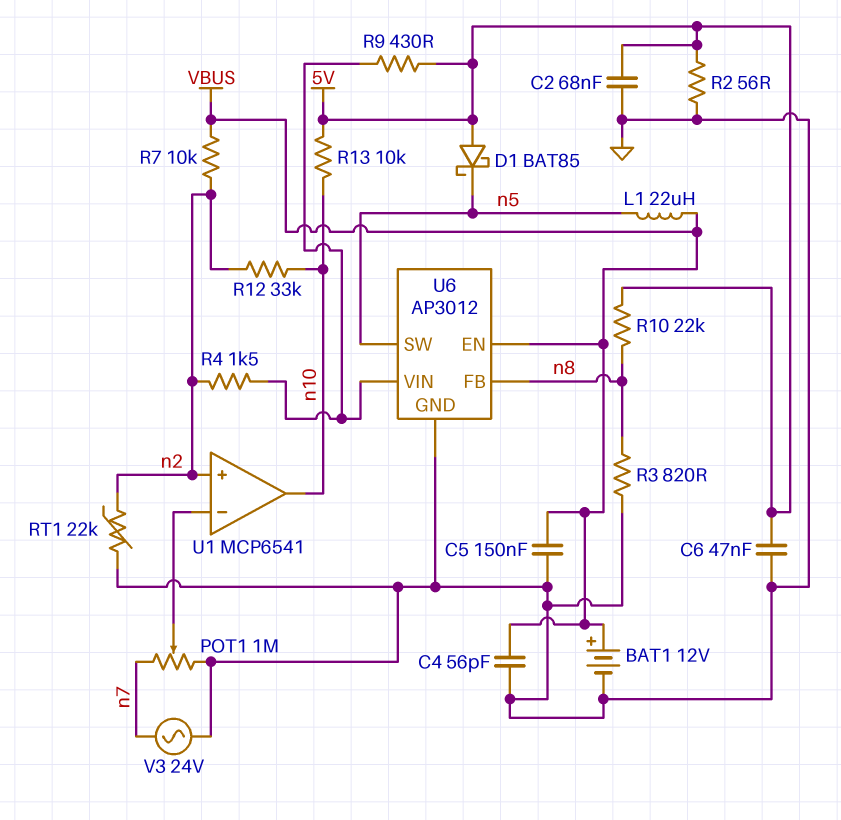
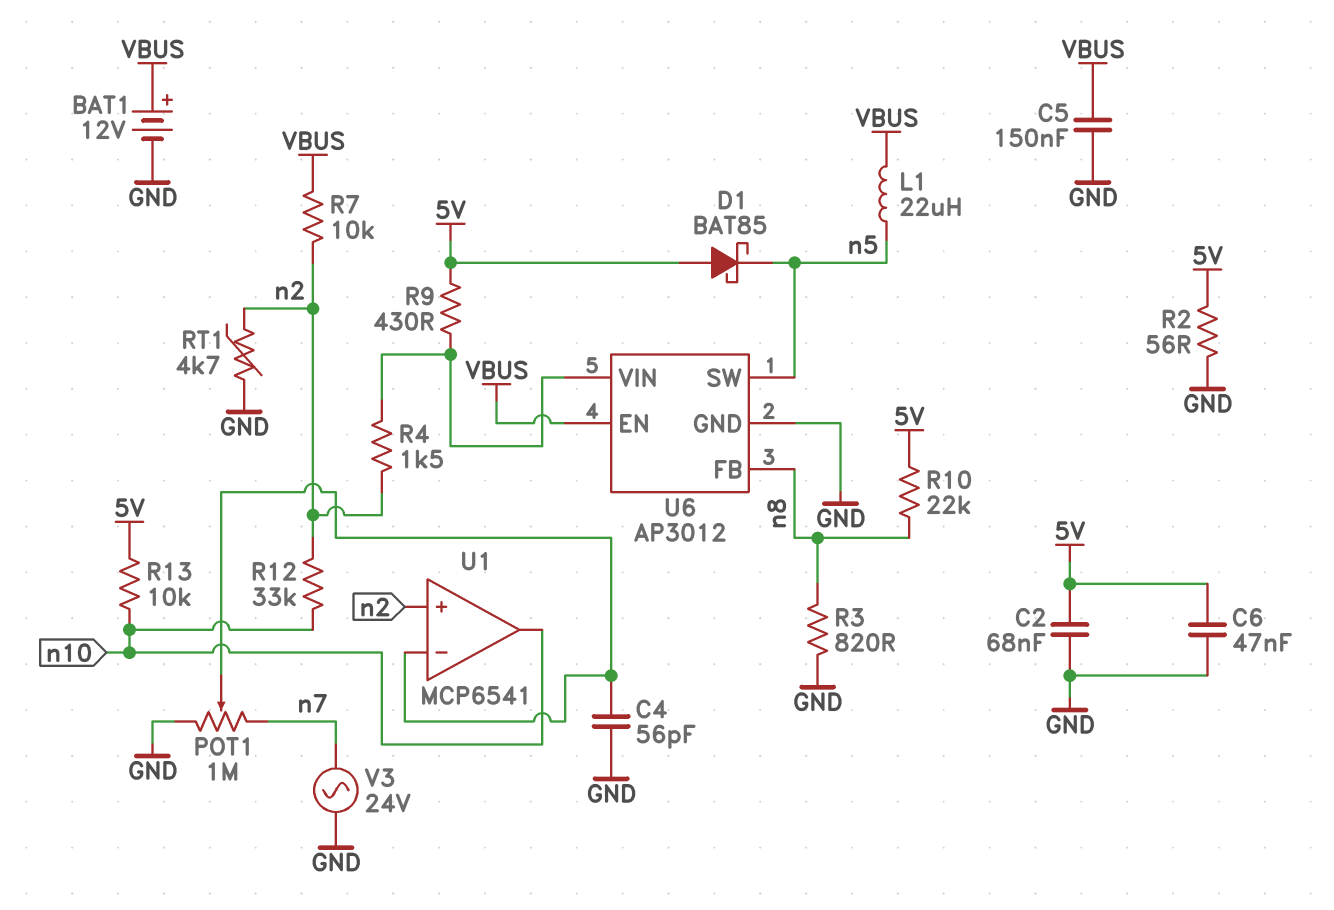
C4: 56pF (GND, VBUS) -> 56pF (GND, U1/in-)
RT1: 22k (GND, n2) -> 4.7k (GND, n2)

